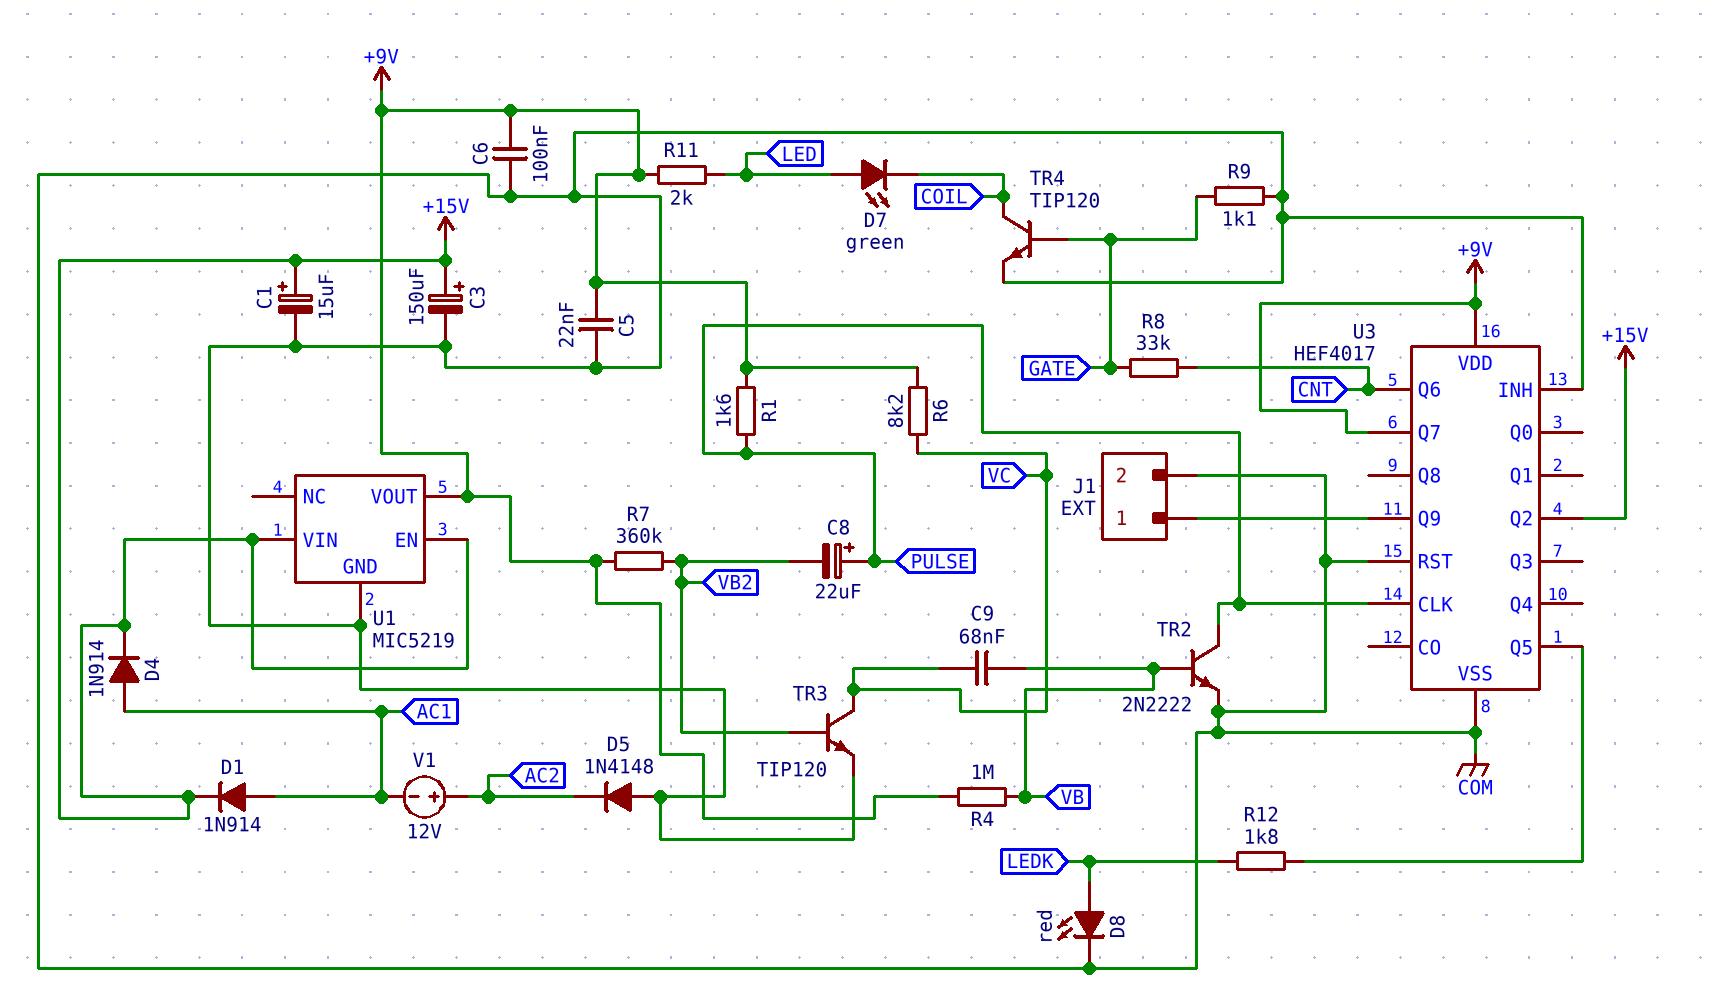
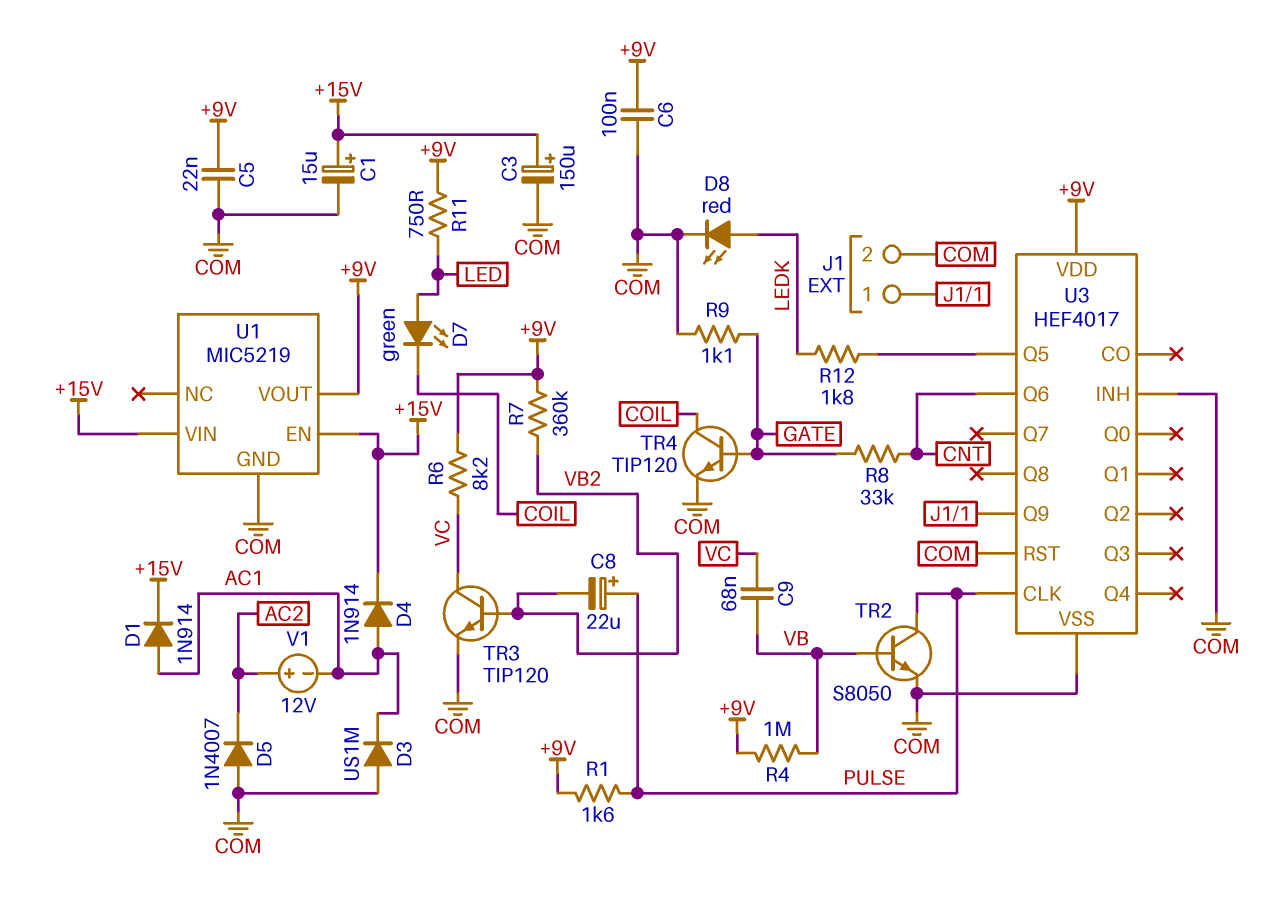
D3: none -> diode US1M (A COM, K AC1)
D5: diode 1N4148 (A COM, K AC2) -> diode 1N4007 (A COM, K AC2)
R11: 2k (+9V, LED) -> 750 (+9V, LED)
TR2: NPN 2N2222 (B VB, C PULSE, E COM) -> NPN S8050 (B VB, C PULSE, E COM)
U3 pin Q2: +15V -> none
U3 pin Q7: +9V -> none

